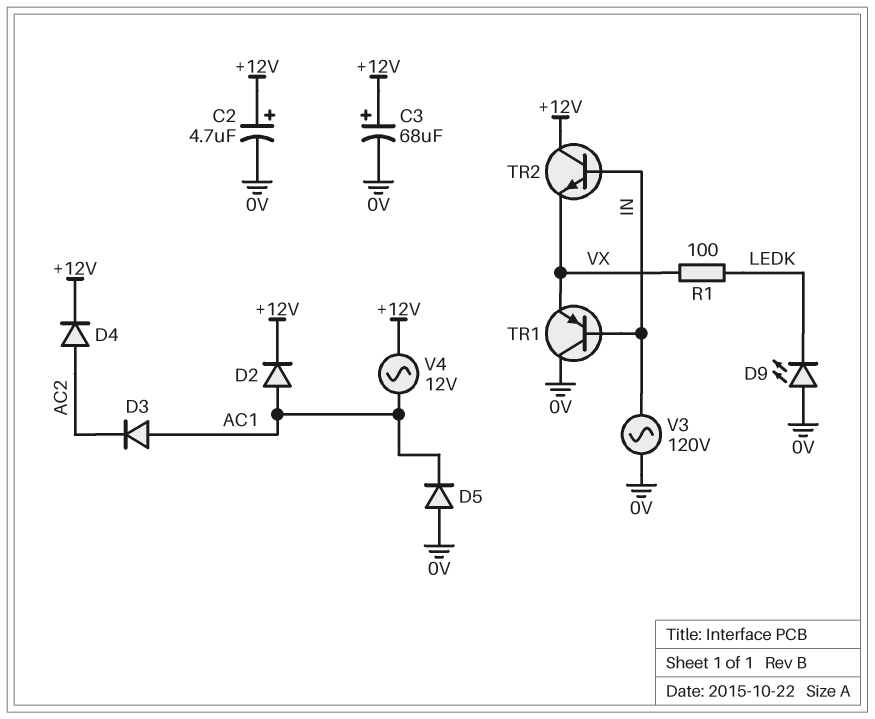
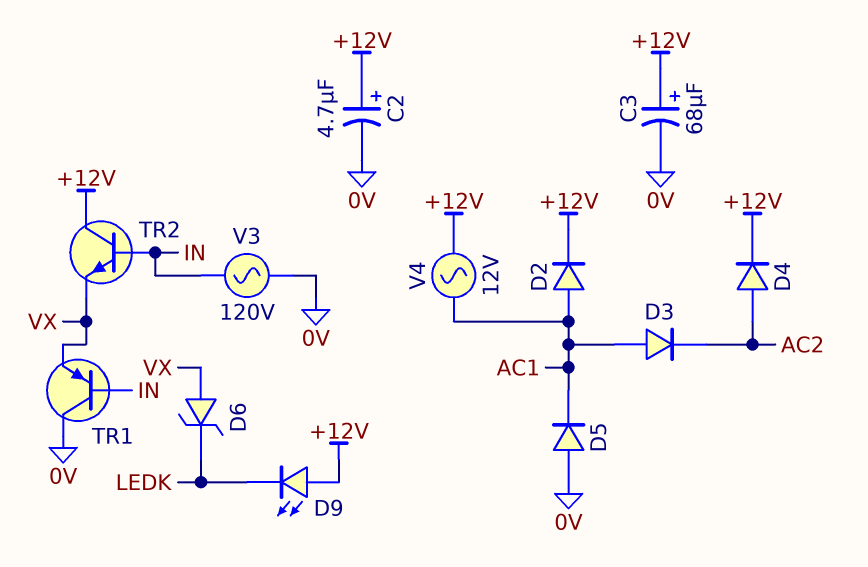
D6: none -> zener (A VX, K LEDK)
D9: LED (A 0V, K LEDK) -> LED (A +12V, K LEDK)
R1: 100 (LEDK, VX) -> none

